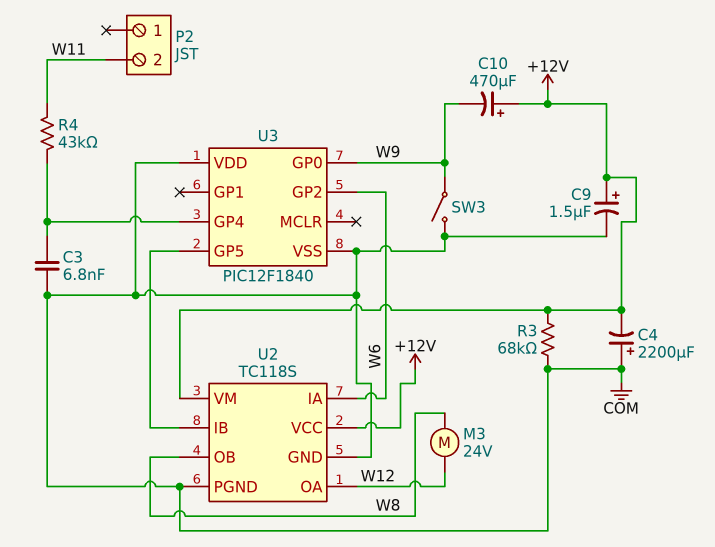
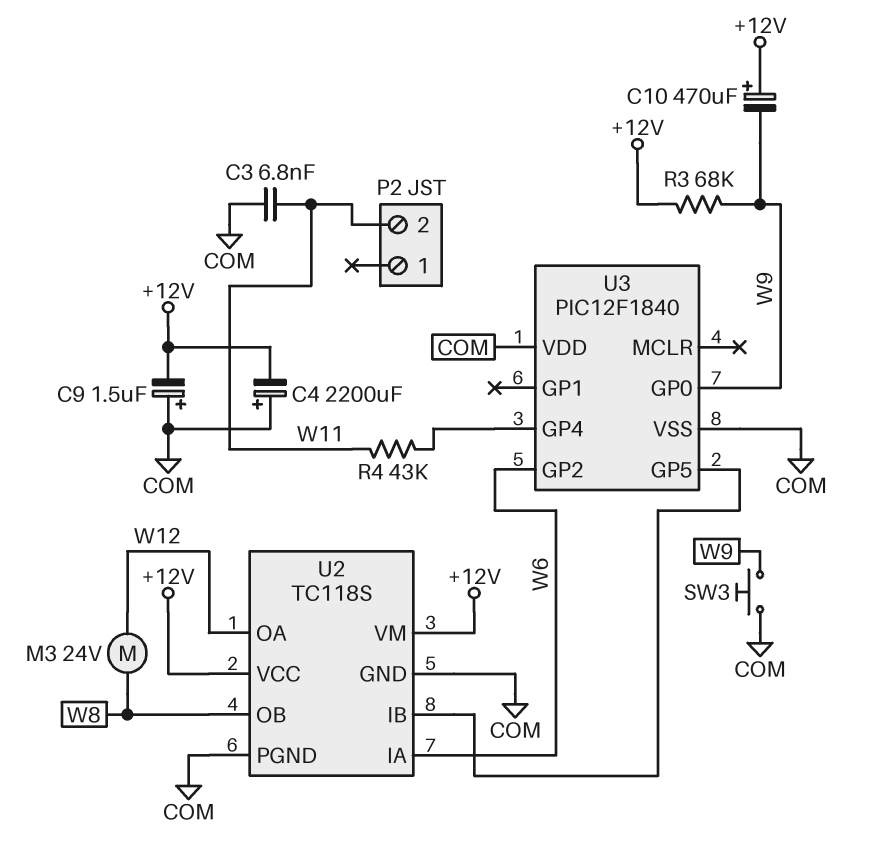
C3: 6.8nF (COM, U3/GP4) -> 6.8nF (COM, W11)
C9: 1.5uF (plus +12V, minus COM) -> 1.5uF (plus COM, minus +12V)
R3: 68k (+12V, COM) -> 68k (+12V, W9)
SW3: switch (COM, W9) -> button (COM, W9)

